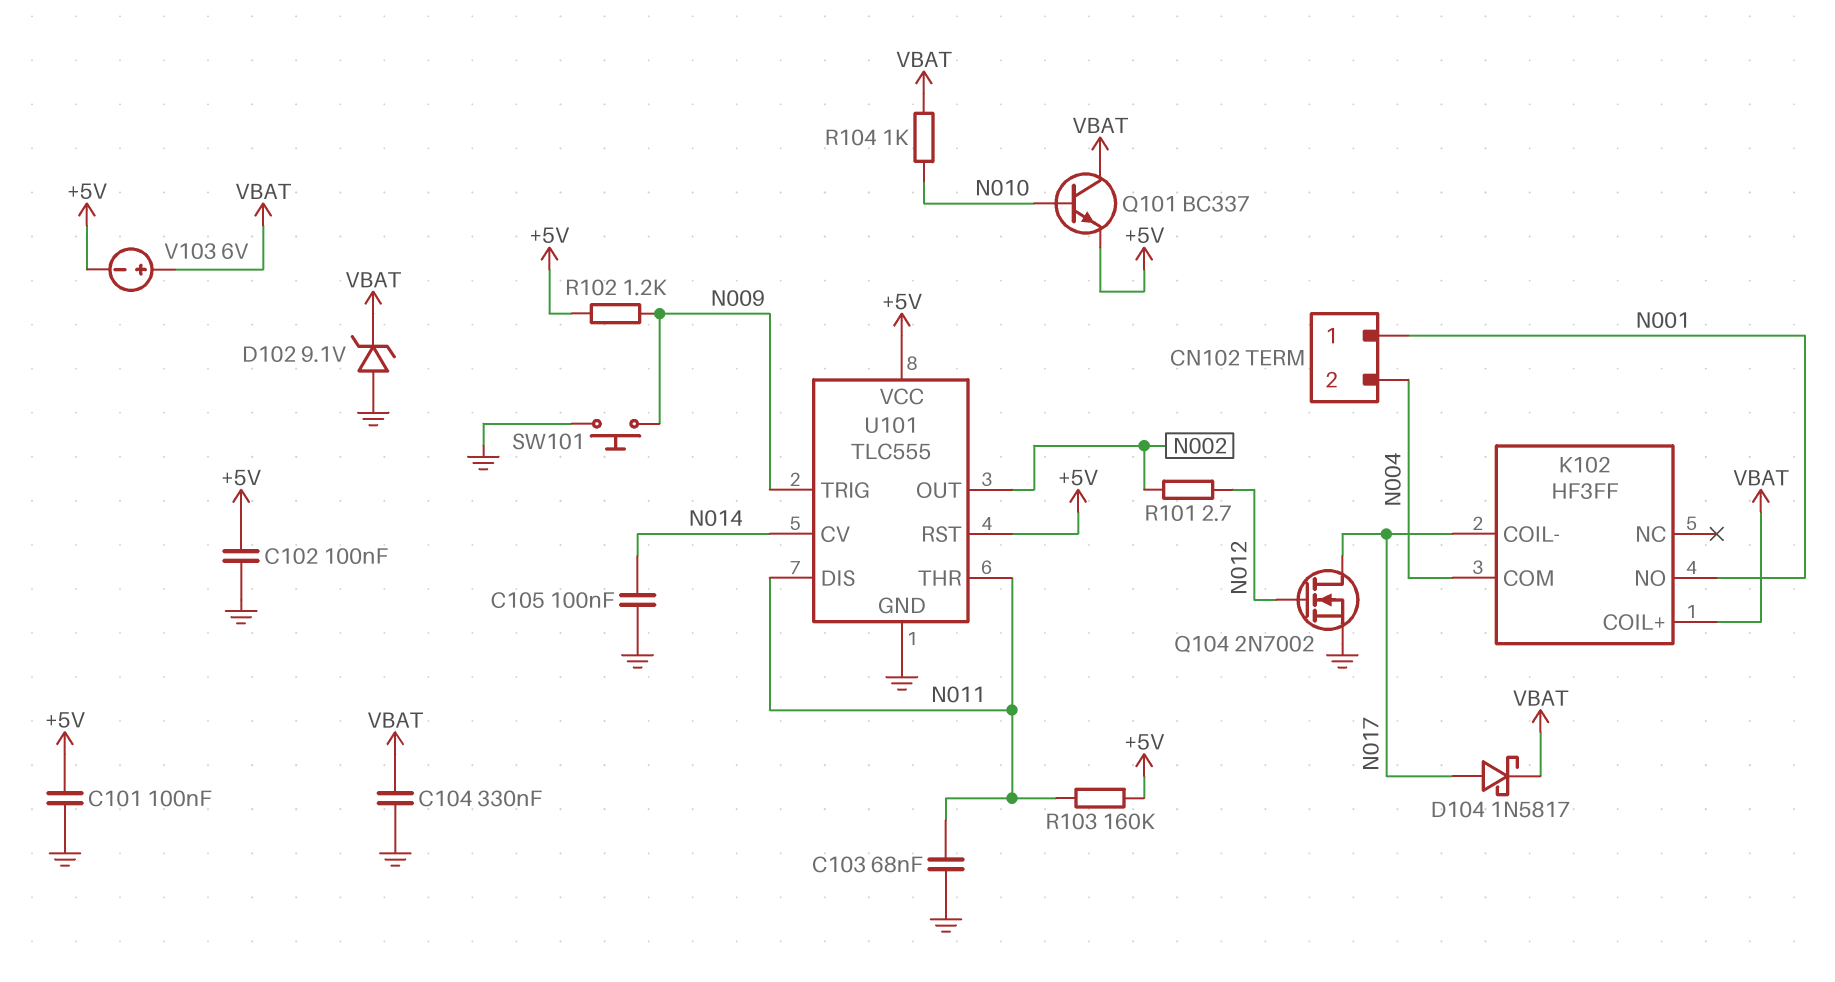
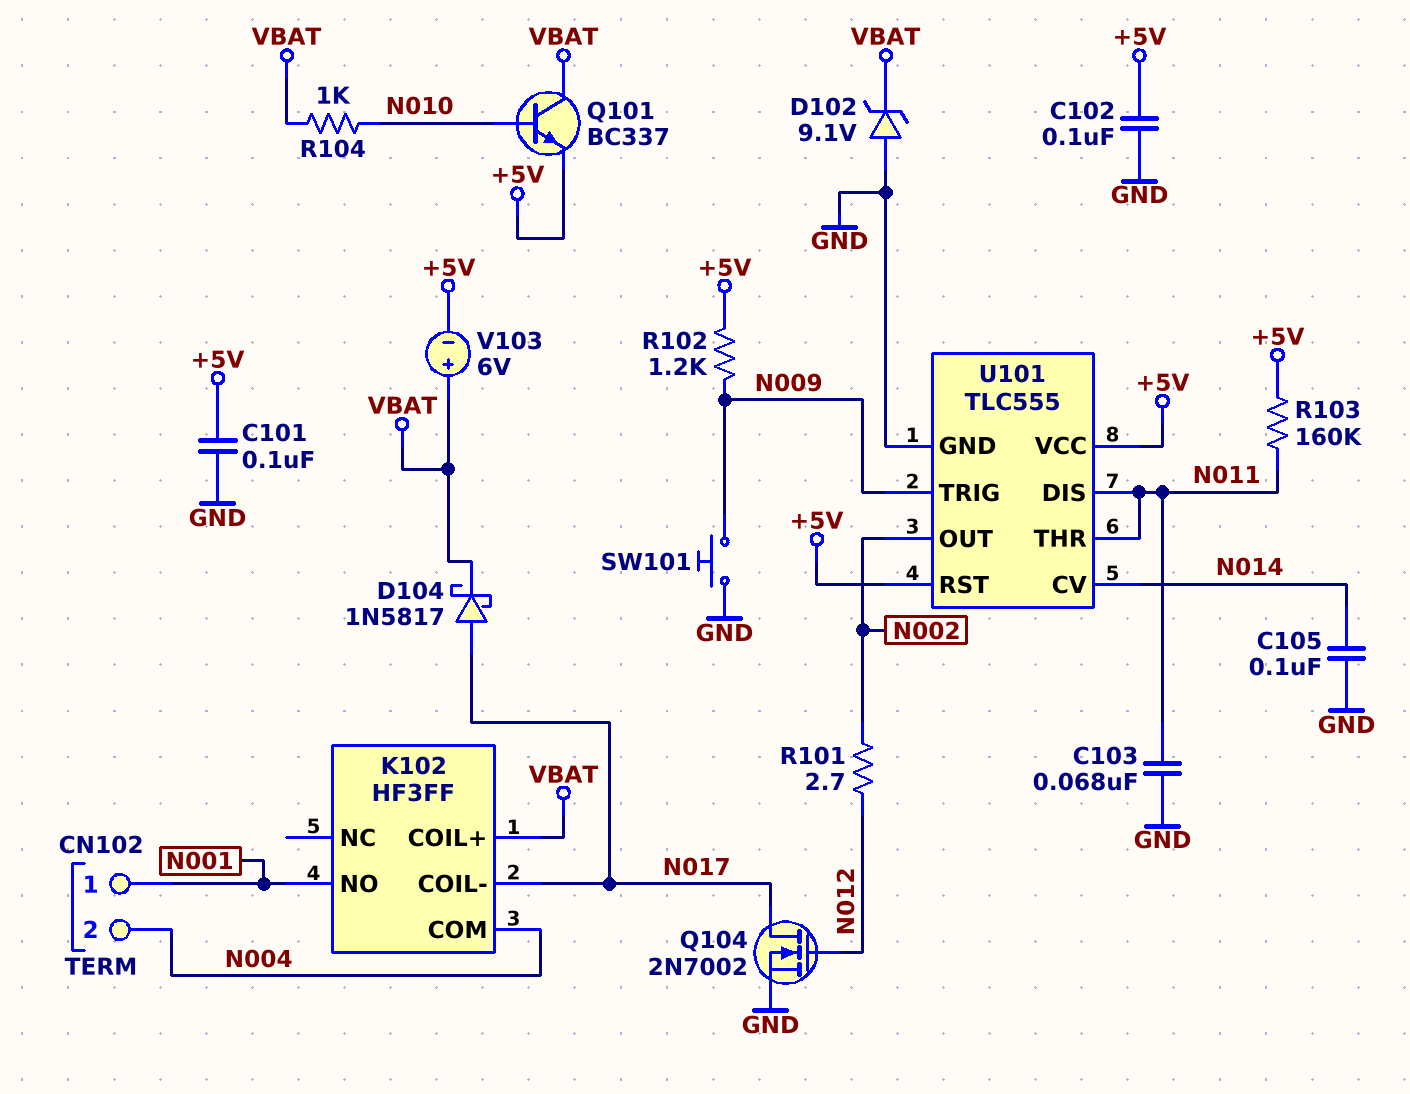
C104: 330nF (GND, VBAT) -> none

